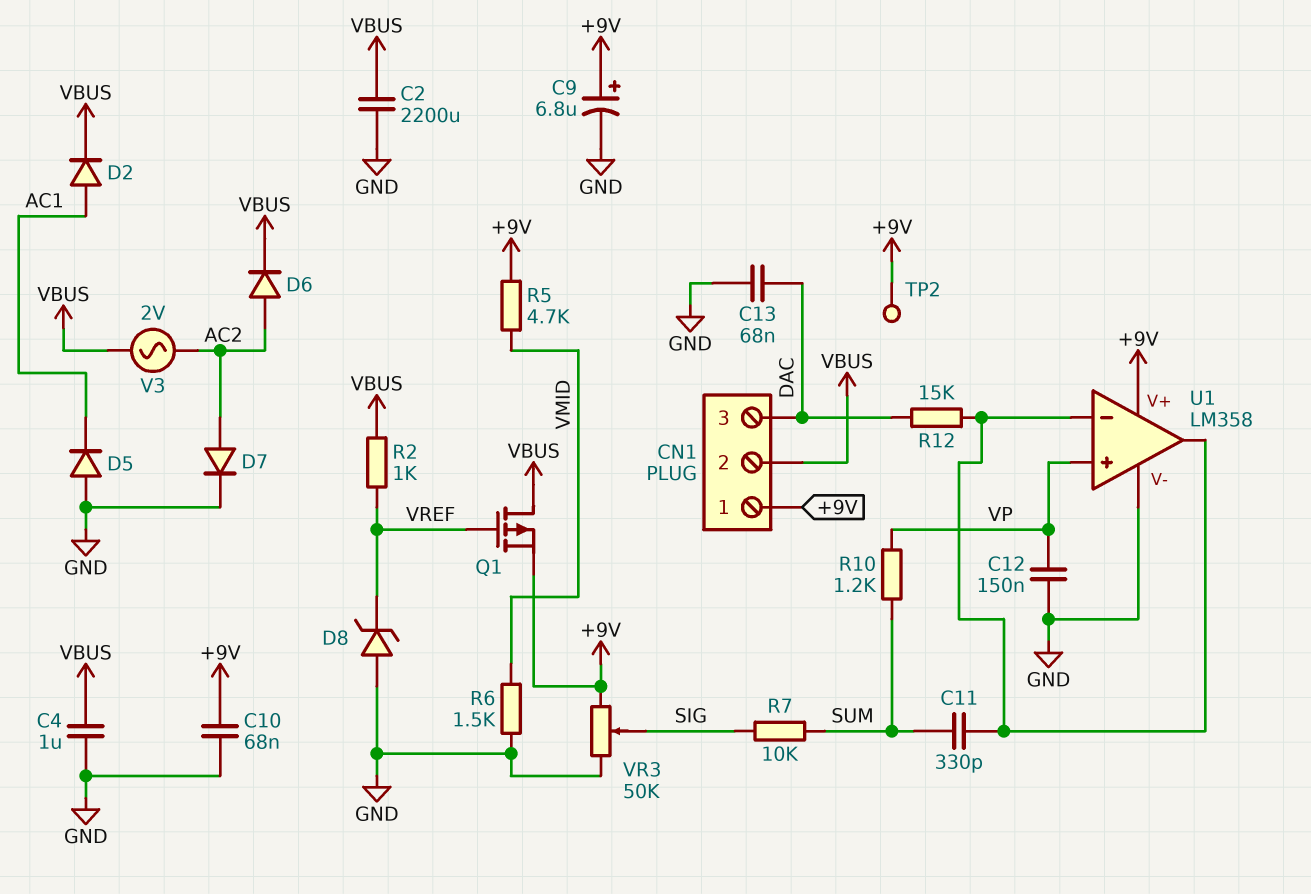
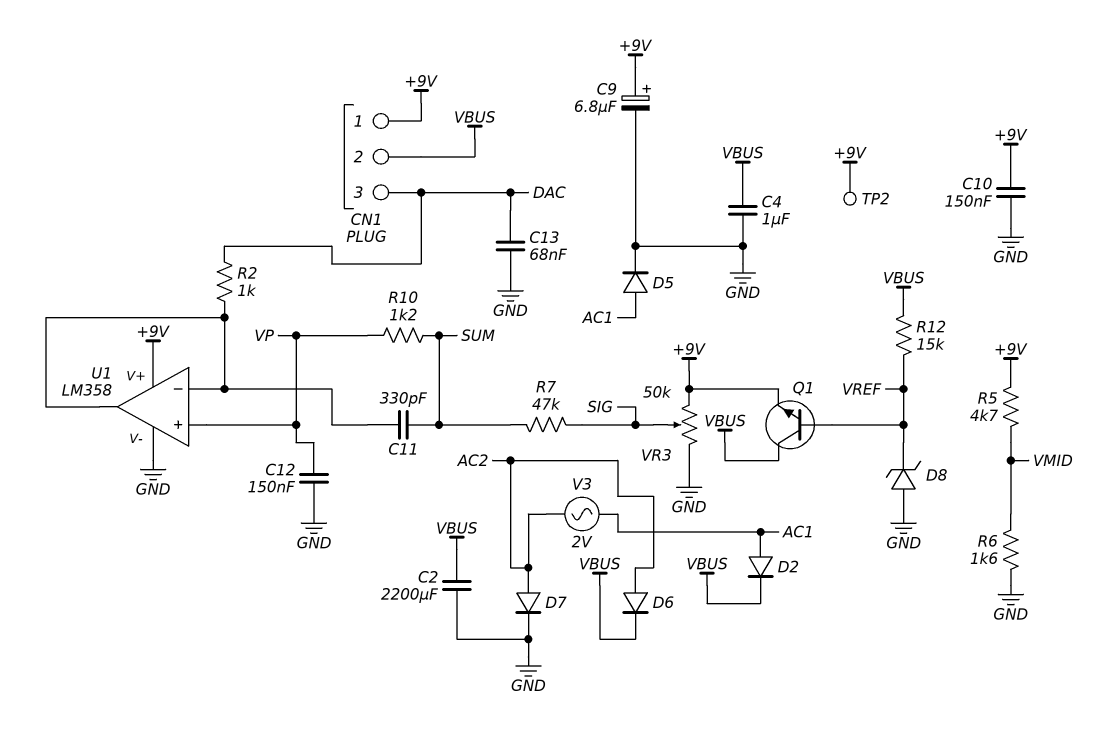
C10: 68nF (+9V, GND) -> 150nF (+9V, GND)
D5: diode (A GND, K AC1) -> diode (A AC1, K GND)
Q1: PMOS (G VREF, D VBUS, S +9V) -> NPN (B VREF, C VBUS, E +9V)
R2: 1k (VBUS, VREF) -> 1k (DAC, U1/in-)
R6: 1.5k (GND, VMID) -> 1.6k (GND, VMID)
R7: 10k (SIG, SUM) -> 47k (SIG, SUM)
R12: 15k (DAC, U1/in-) -> 15k (VBUS, VREF)
V3: AC 2V (AC2, VBUS) -> AC 2V (AC1, AC2)

